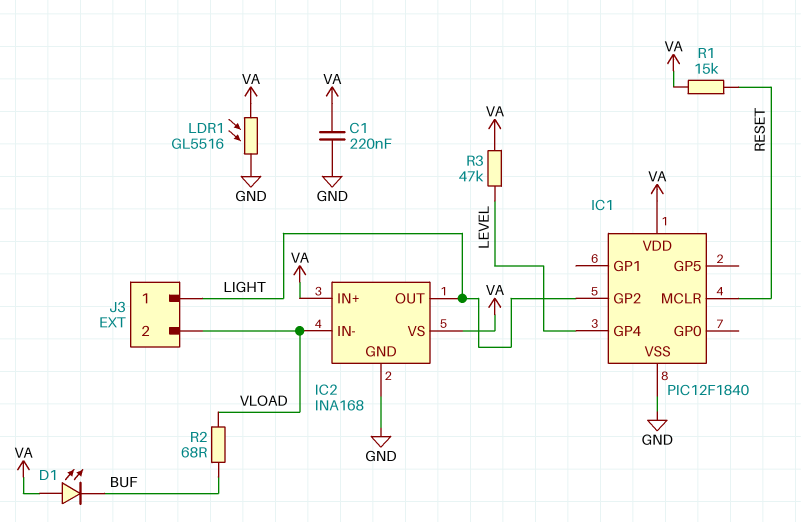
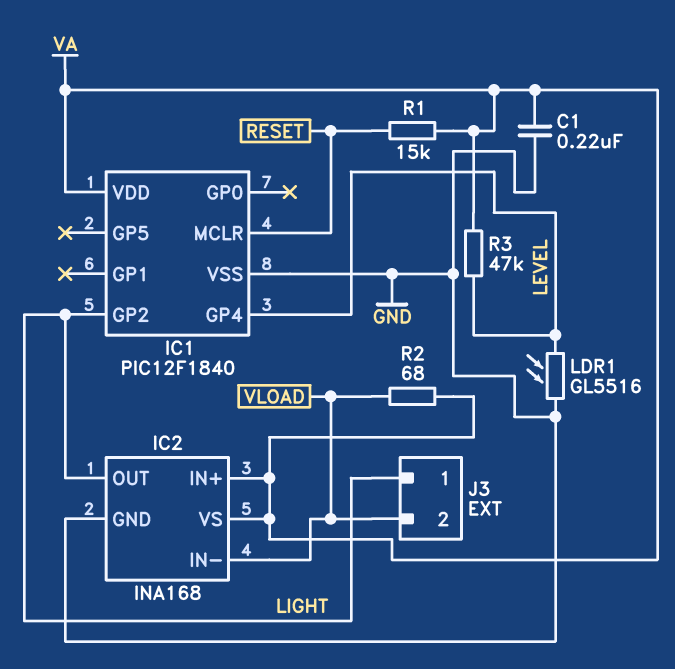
D1: LED (A VA, K BUF) -> none
LDR1: GL5516 (GND, VA) -> GL5516 (GND, LEVEL)
R2: 68 (BUF, VLOAD) -> 68 (VA, VLOAD)

